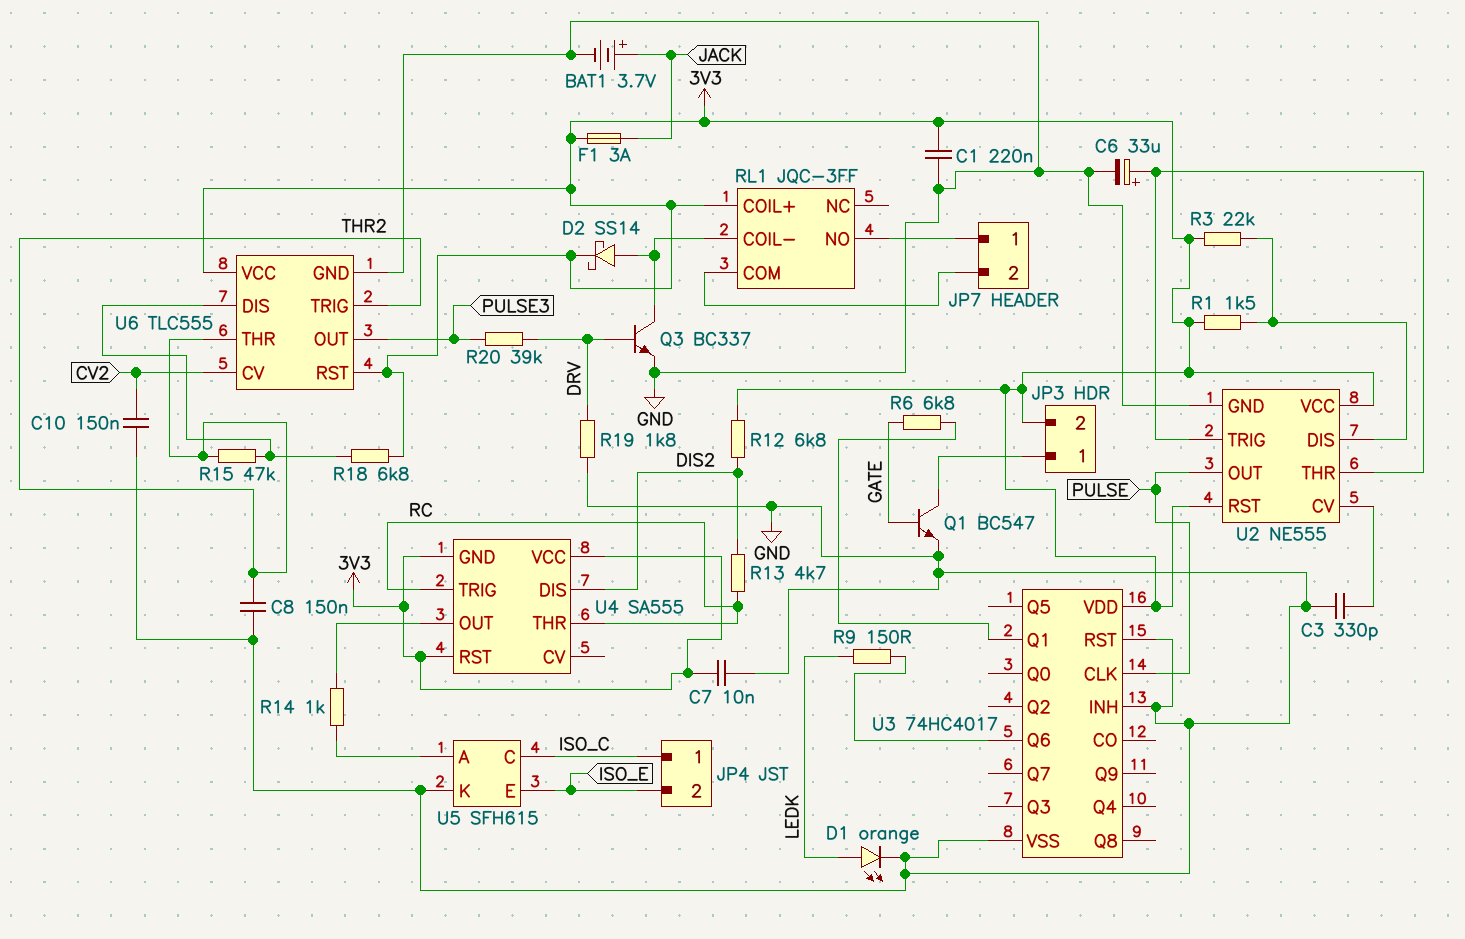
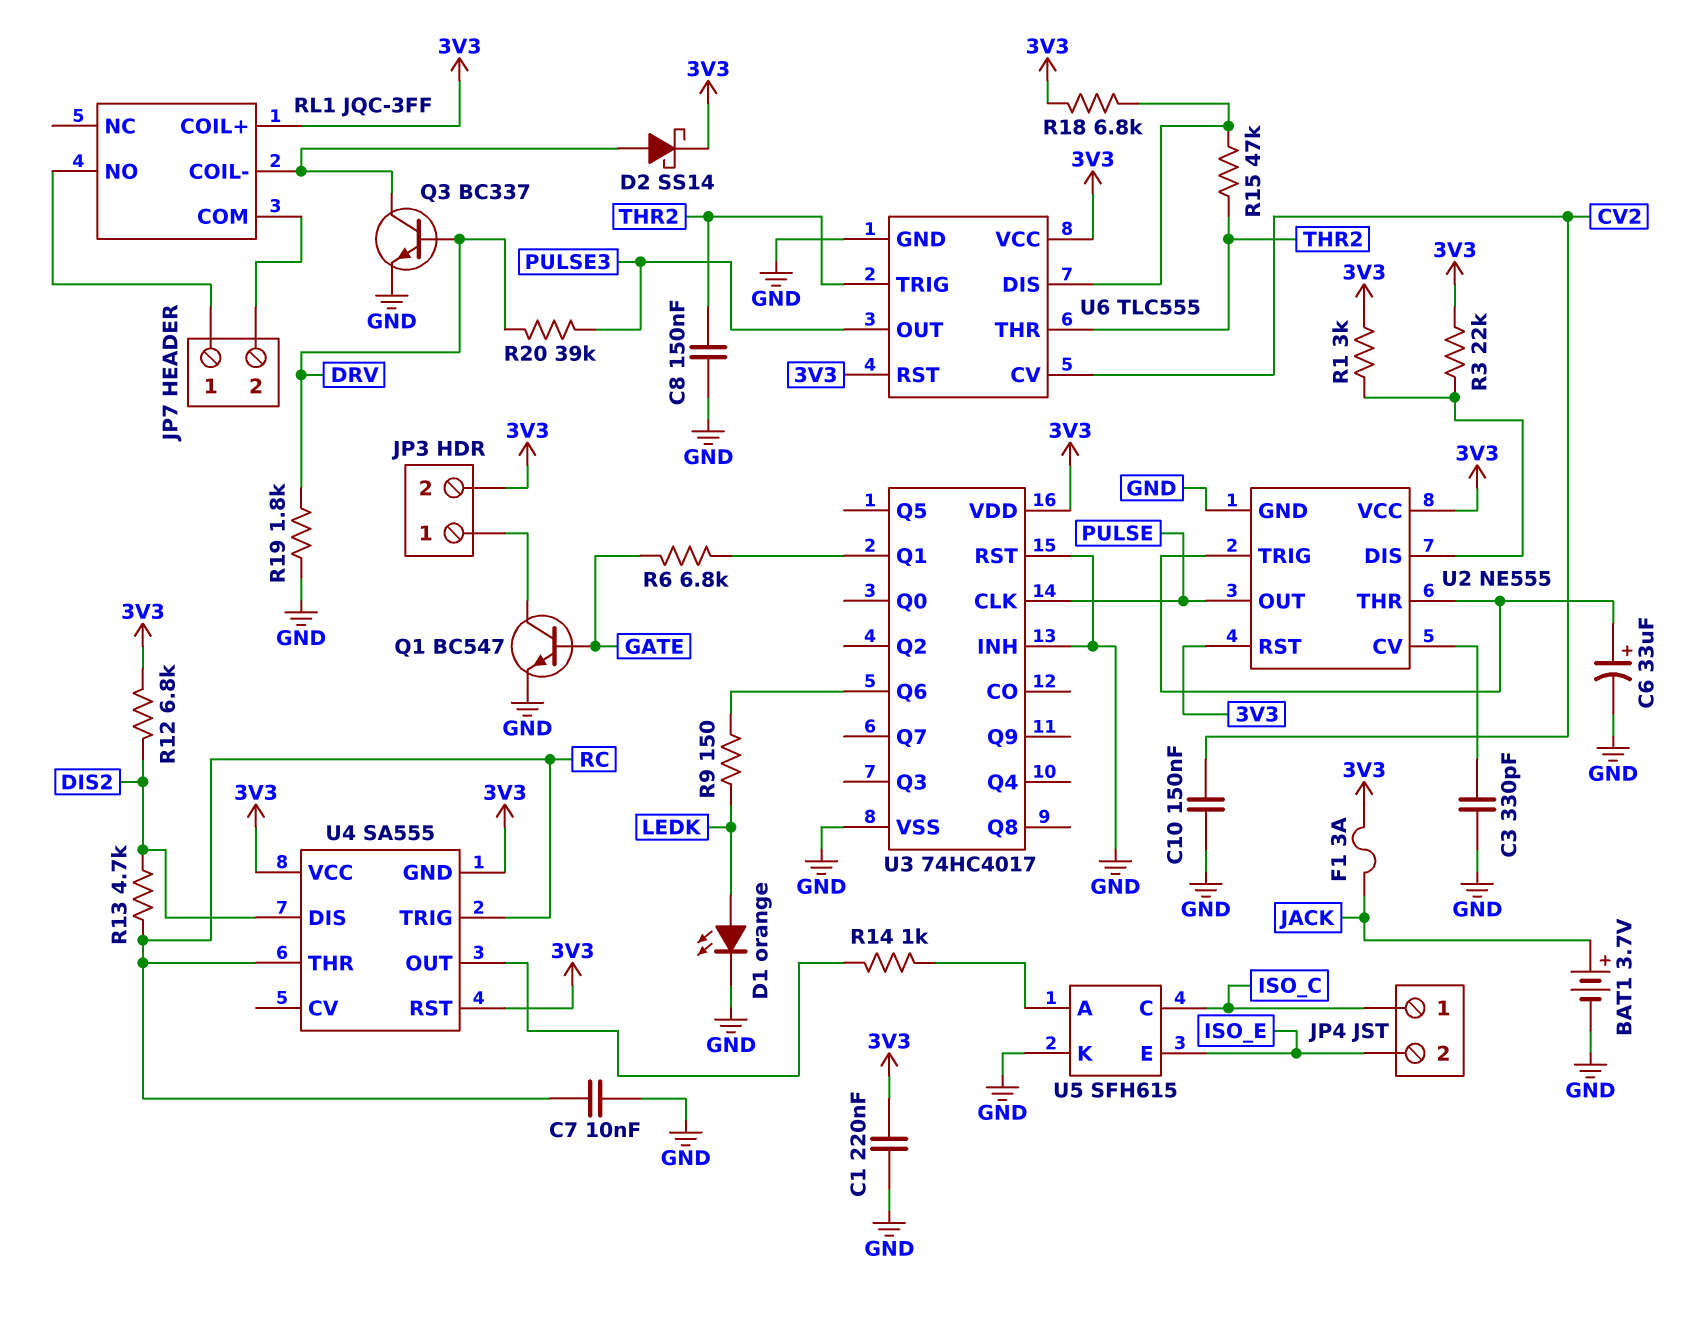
C7: 10nF (3V3, GND) -> 10nF (GND, RC)
R1: 1.5k (3V3, U2/DIS) -> 3k (3V3, U2/DIS)

